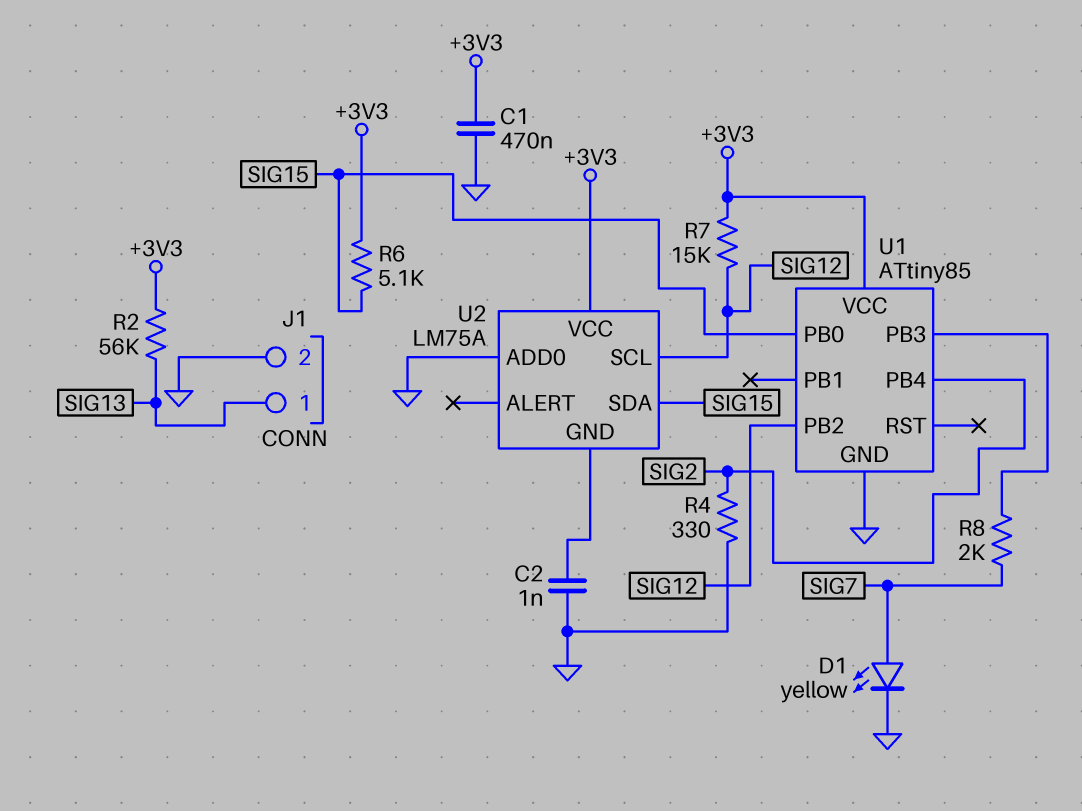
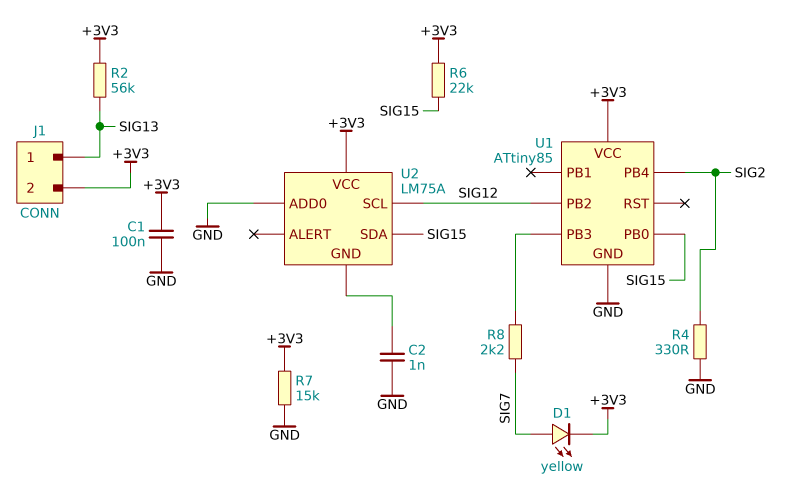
C1: 470nF (+3V3, GND) -> 100nF (+3V3, GND)
D1: LED yellow (A SIG7, K GND) -> LED yellow (A SIG7, K +3V3)
J1 pin 2: GND -> +3V3
R6: 5.1k (+3V3, SIG15) -> 22k (+3V3, SIG15)
R7: 15k (+3V3, SIG12) -> 15k (+3V3, GND)
R8: 2k (SIG7, U1/PB3) -> 2.2k (SIG7, U1/PB3)

